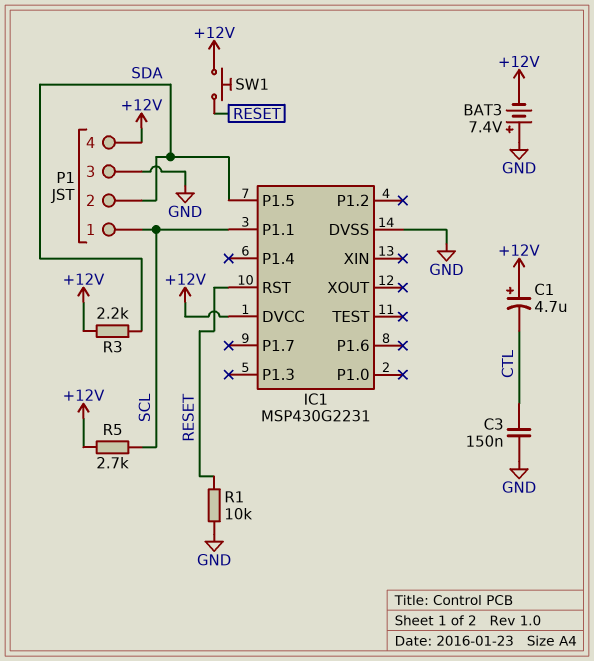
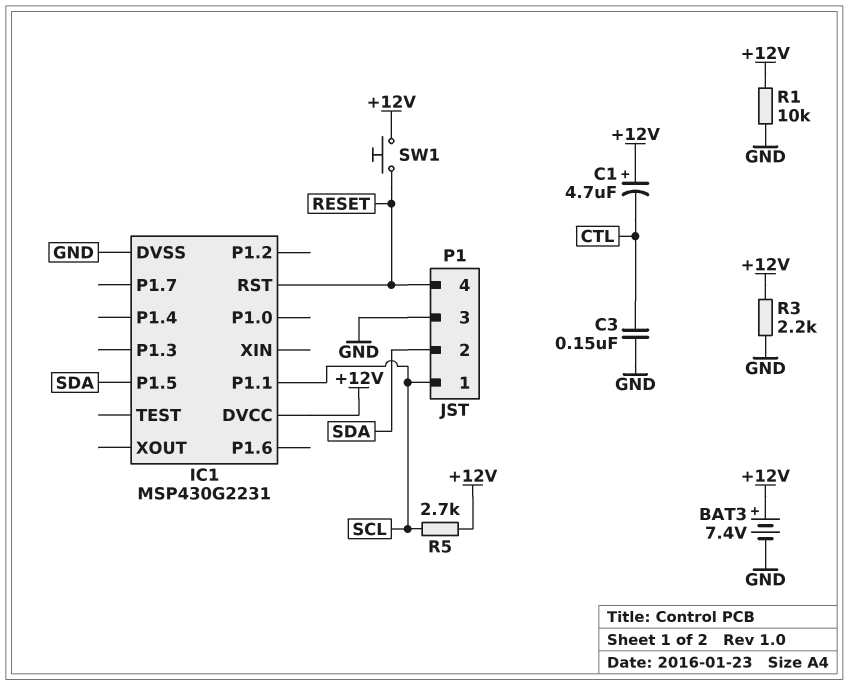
BAT3: 7.4V (plus GND, minus +12V) -> 7.4V (plus +12V, minus GND)
P1 pin 4: +12V -> RESET
R1: 10k (GND, RESET) -> 10k (+12V, GND)
R3: 2.2k (+12V, SDA) -> 2.2k (+12V, GND)

